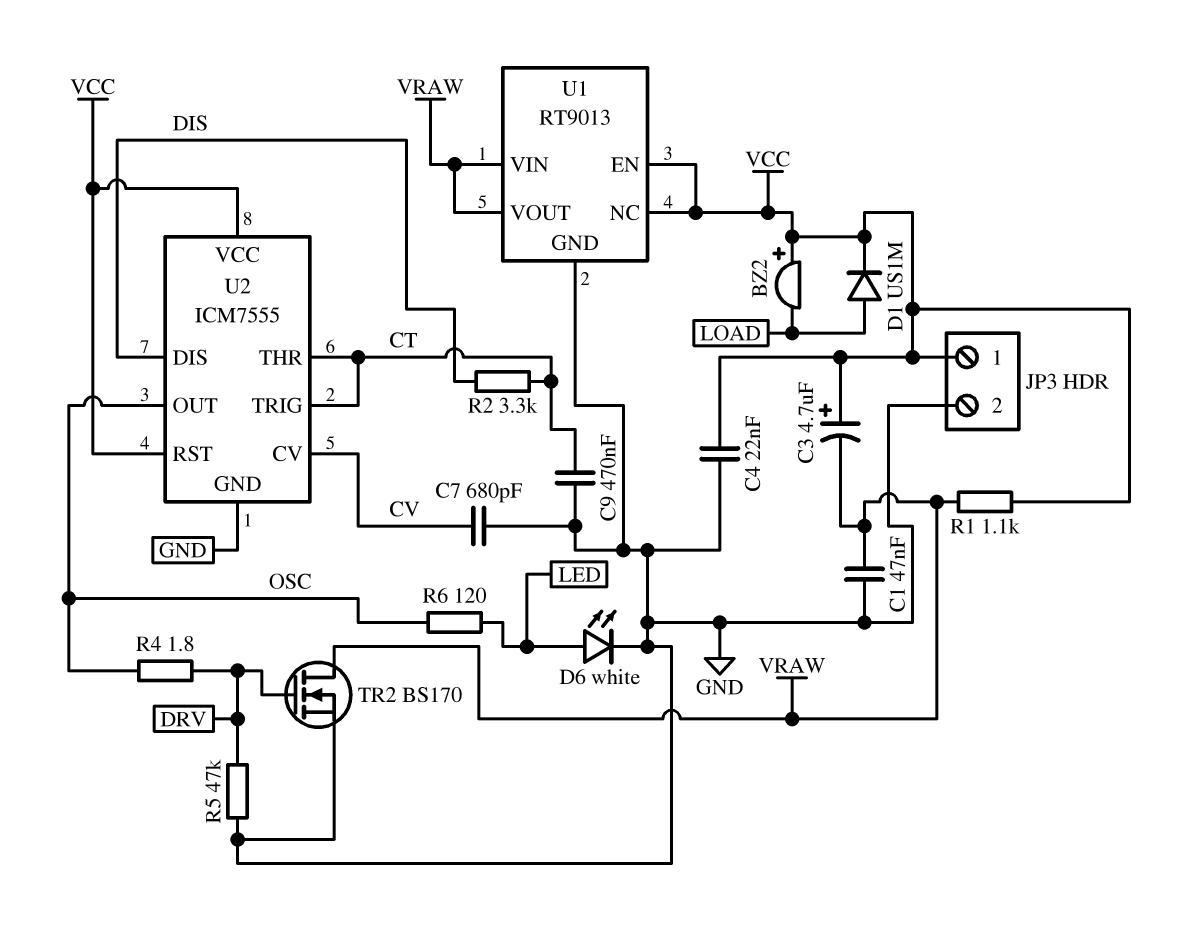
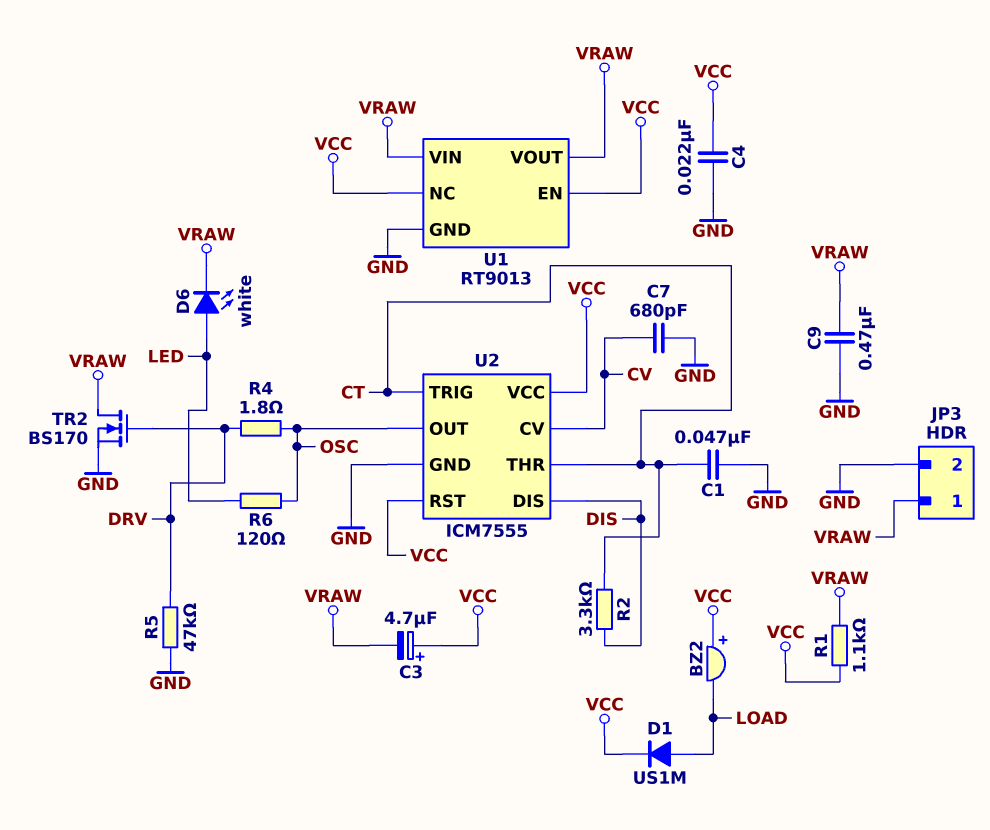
C1: 47nF (GND, VRAW) -> 47nF (CT, GND)
C9: 470nF (CT, GND) -> 470nF (GND, VRAW)
D6: LED white (A LED, K GND) -> LED white (A LED, K VRAW)
JP3 pin 1: VCC -> VRAW

